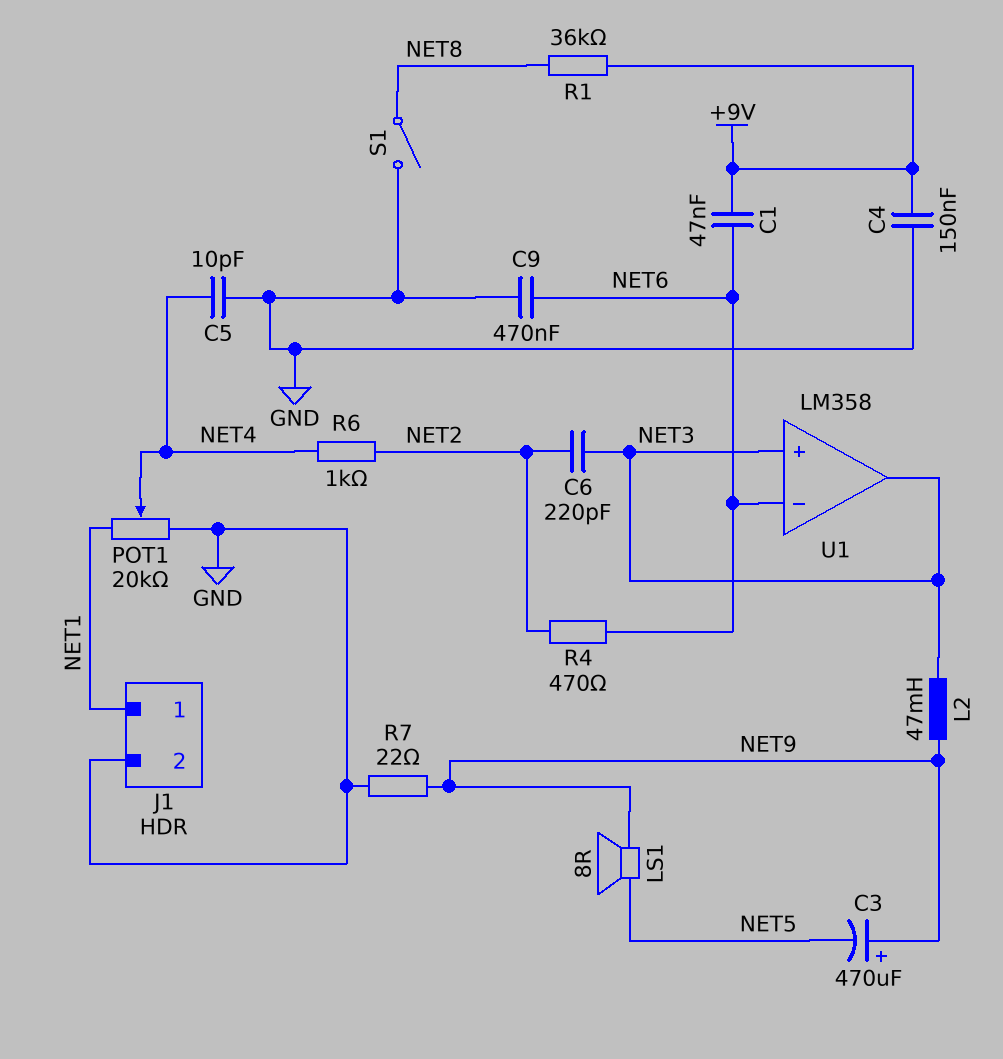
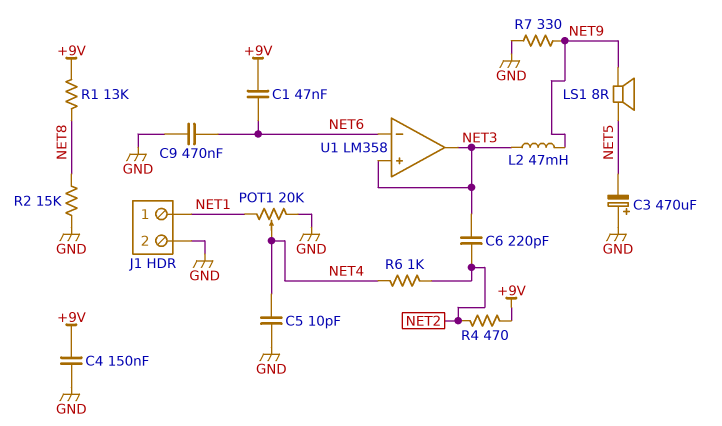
C3: 470uF (plus NET9, minus NET5) -> 470uF (plus GND, minus NET5)
R1: 36k (+9V, NET8) -> 13k (+9V, NET8)
R2: none -> 15k (GND, NET8)
R4: 470 (NET2, NET6) -> 470 (+9V, NET2)
R7: 22 (GND, NET9) -> 330 (GND, NET9)
S1: switch (GND, NET8) -> none

